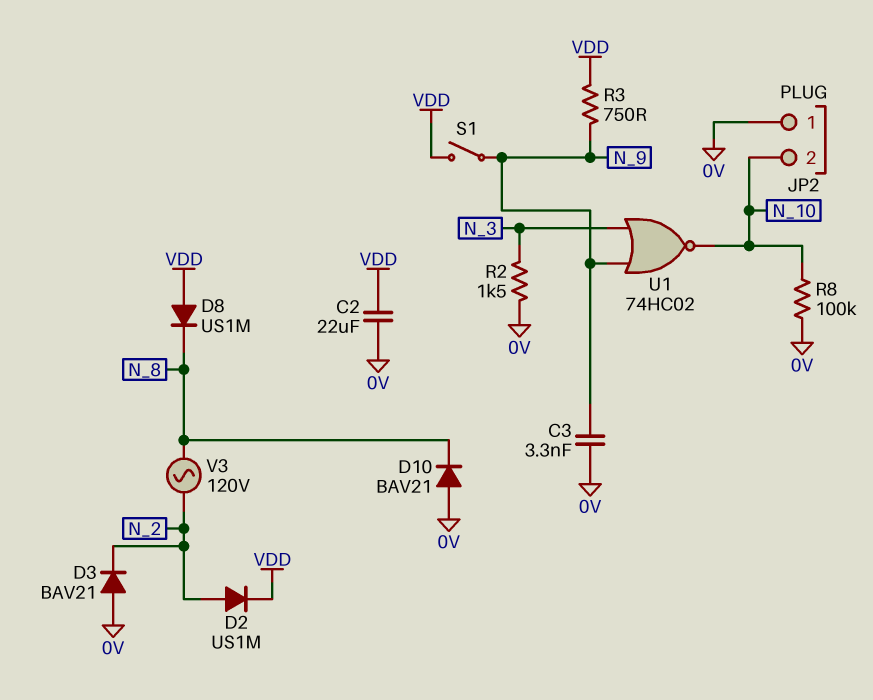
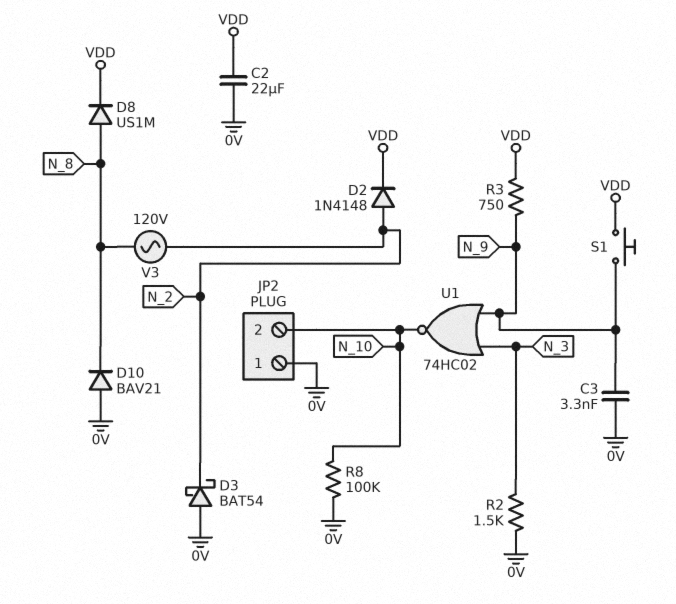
D2: diode US1M (A N_2, K VDD) -> diode 1N4148 (A N_2, K VDD)
D3: diode BAV21 (A 0V, K N_2) -> schottky BAT54 (A 0V, K N_2)
D8: diode US1M (A VDD, K N_8) -> diode US1M (A N_8, K VDD)
S1: switch (N_9, VDD) -> button (N_9, VDD)

